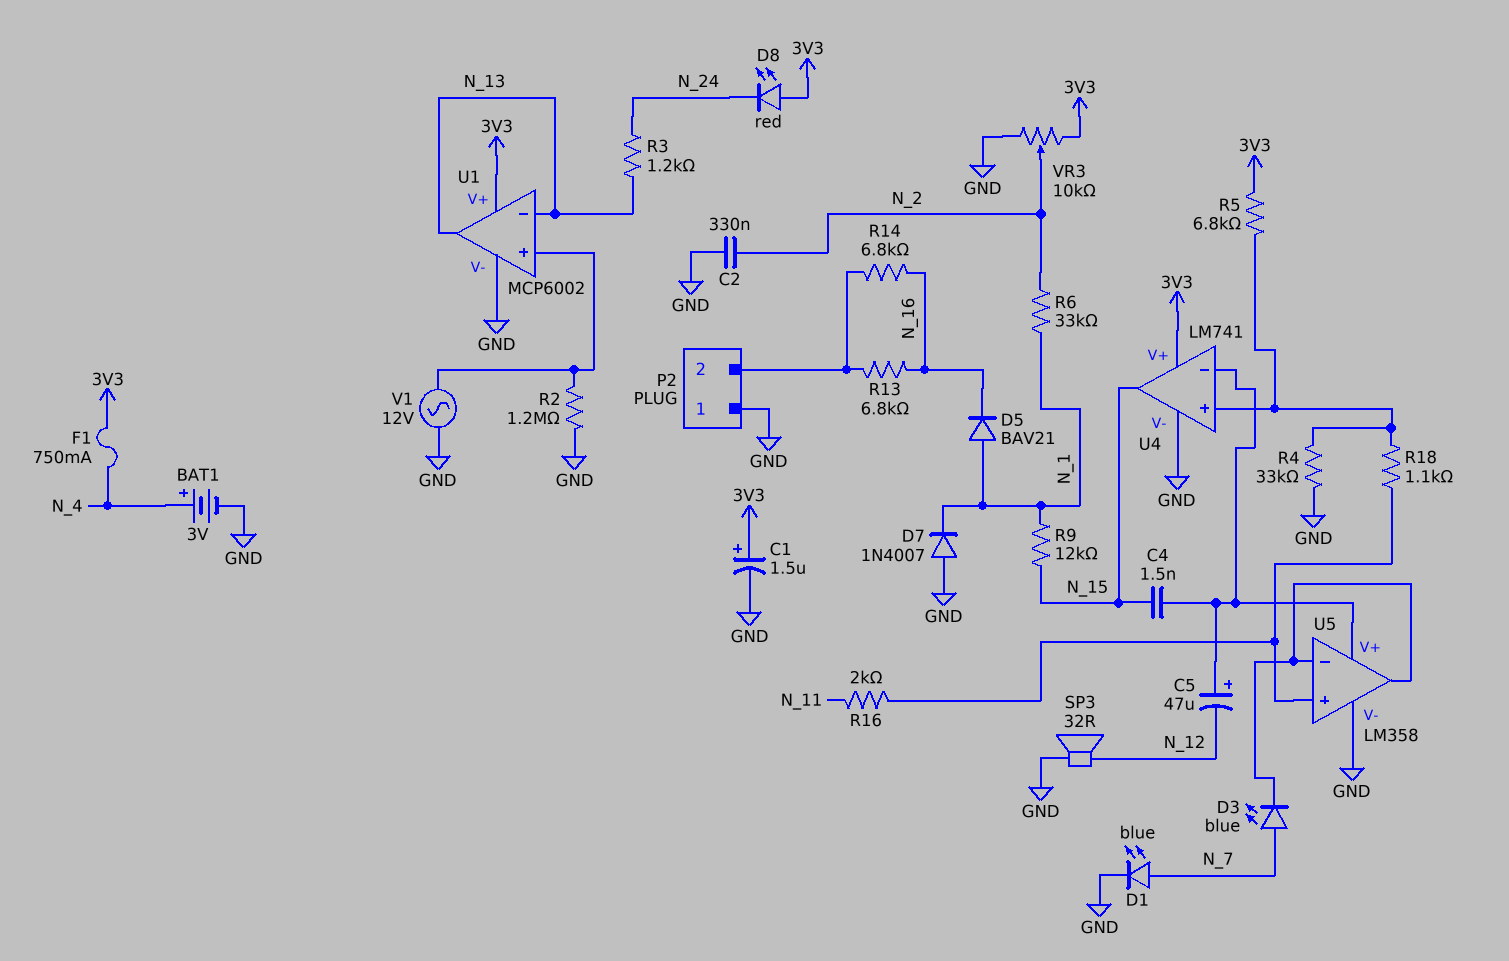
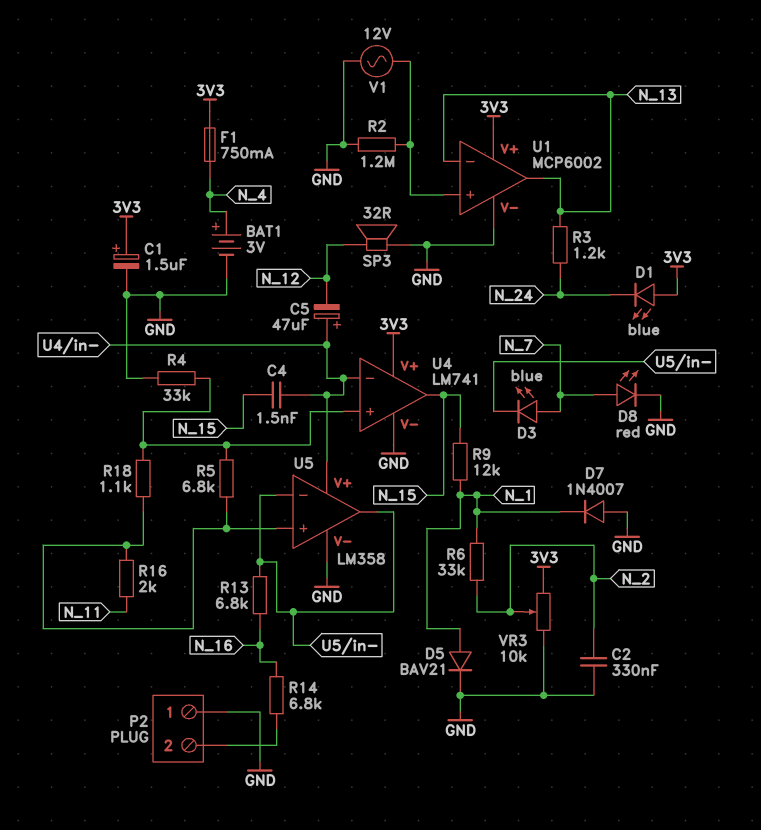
D1: LED blue (A N_7, K GND) -> LED blue (A 3V3, K N_24)
D5: diode BAV21 (A N_1, K N_16) -> diode BAV21 (A N_1, K GND)
D8: LED red (A 3V3, K N_24) -> LED red (A N_7, K GND)
R5: 6.8k (3V3, U4/in+) -> 6.8k (U4/in+, U5/in+)
R13: 6.8k (N_16, P2/2) -> 6.8k (N_16, U5/in-)

